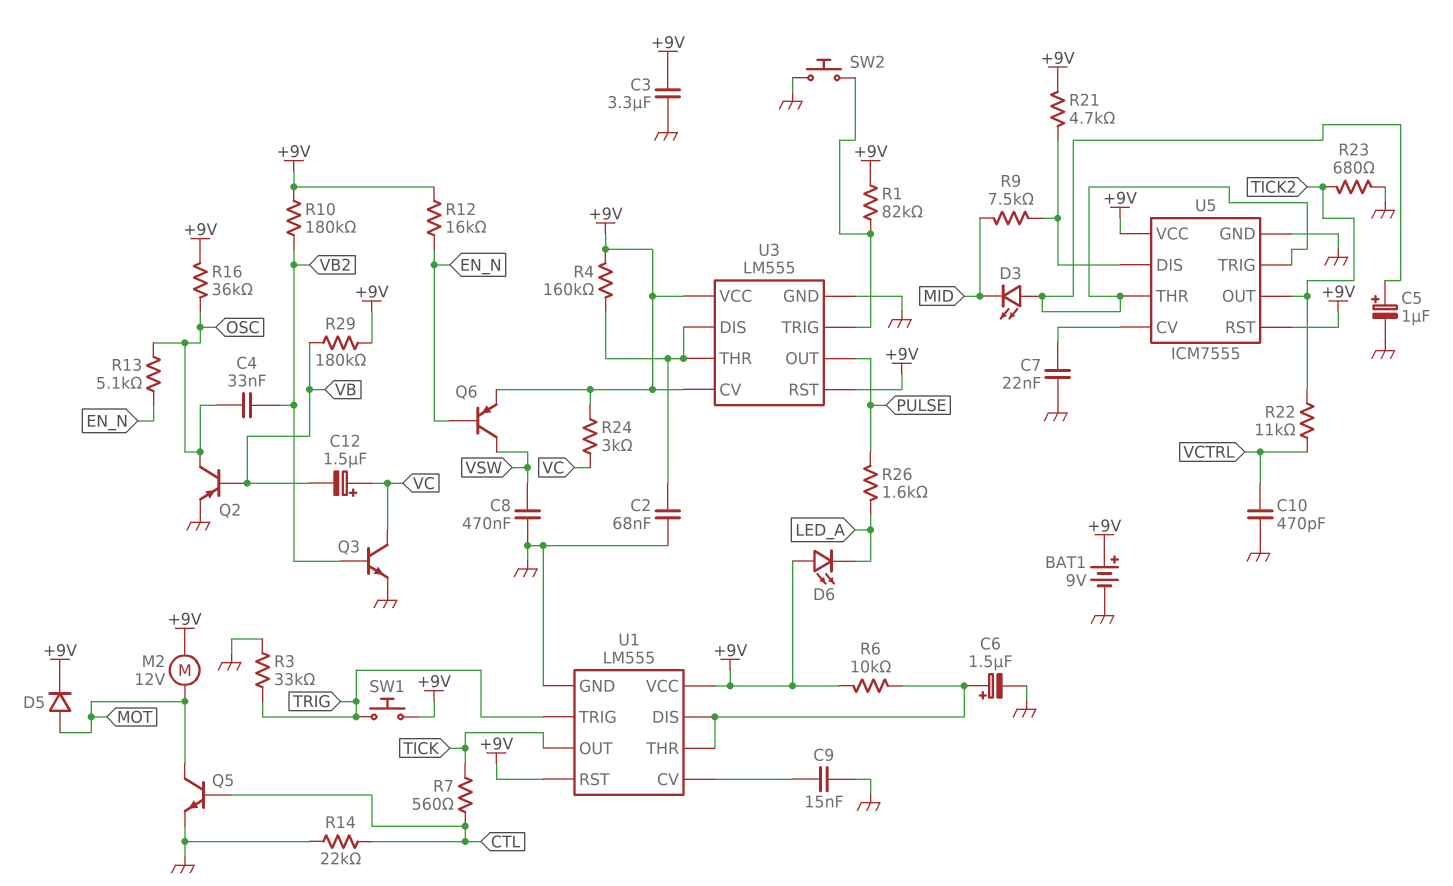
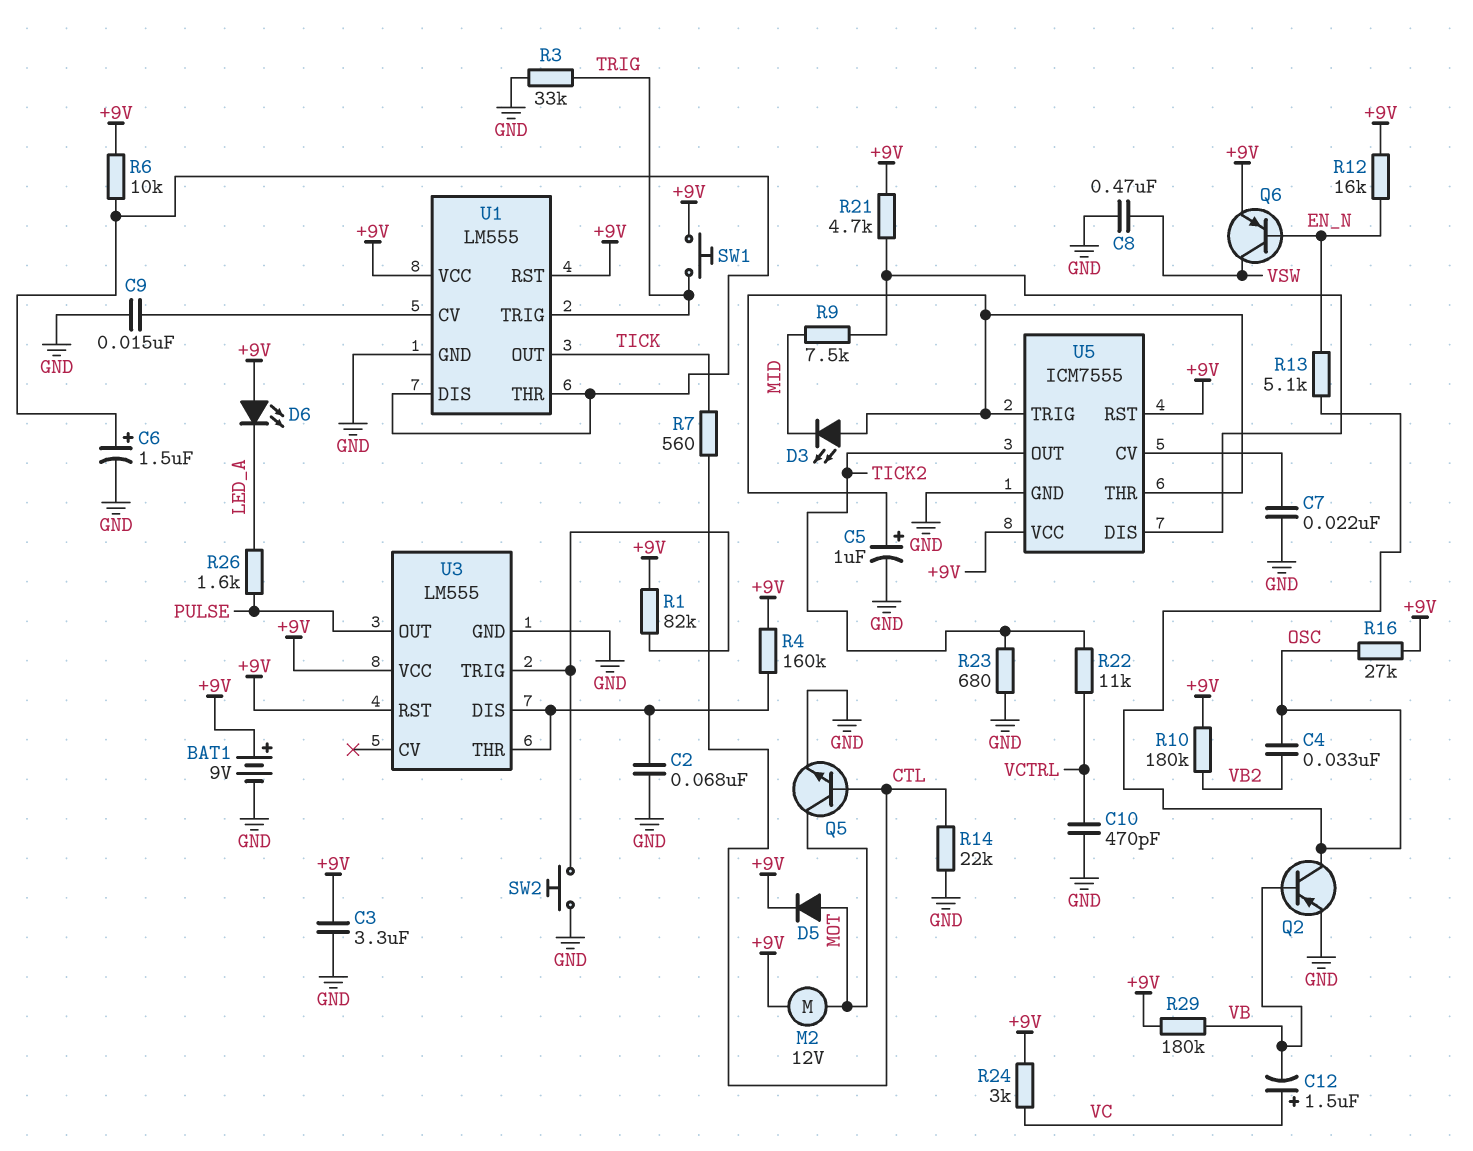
Q3: NPN (B VB2, C VC, E GND) -> none
R16: 36k (+9V, OSC) -> 27k (+9V, OSC)
U3 pin CV: +9V -> none

